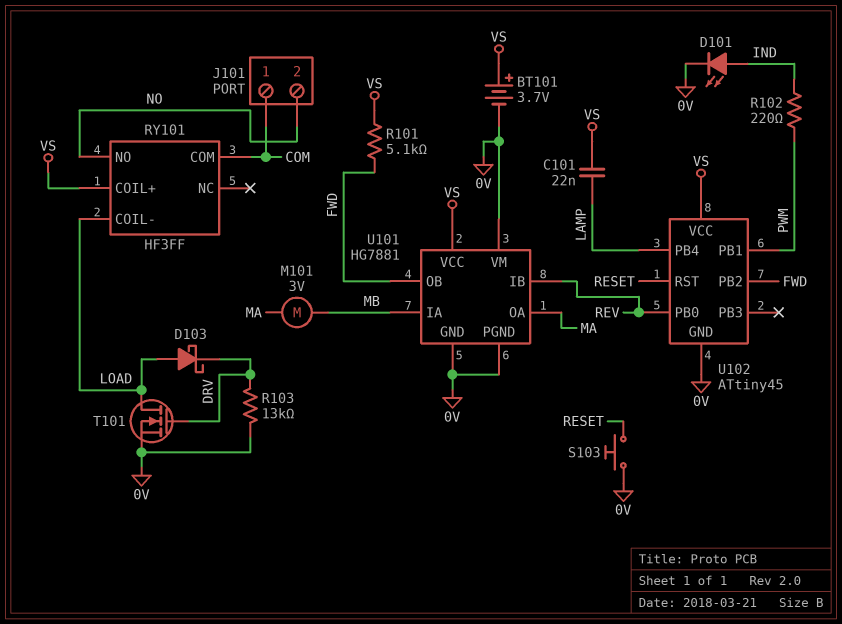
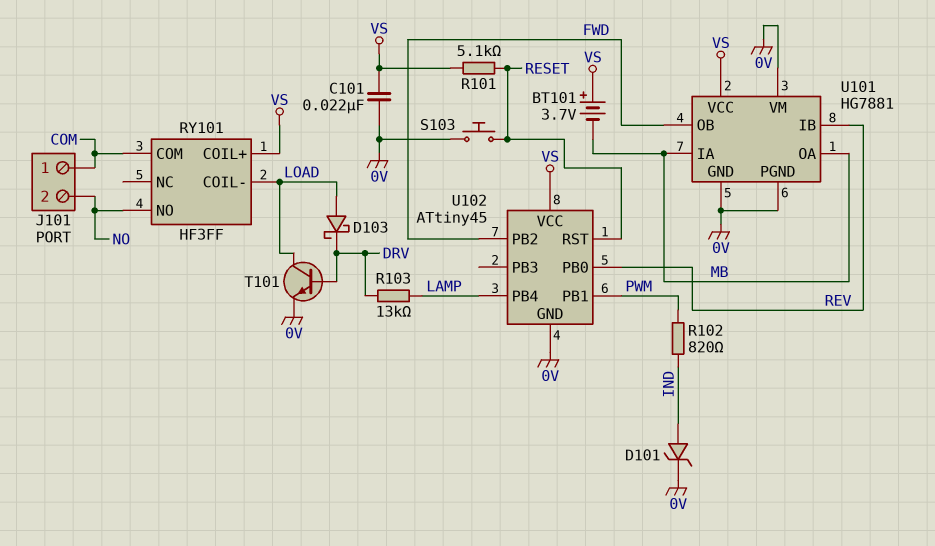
BT101: 3.7V (plus VS, minus 0V) -> 3.7V (plus VS, minus MB)
C101: 22nF (LAMP, VS) -> 22nF (0V, VS)
D101: LED (A IND, K 0V) -> zener (A IND, K 0V)
M101: motor 3V (MA, MB) -> none
R101: 5.1k (FWD, VS) -> 5.1k (RESET, VS)
R102: 220 (IND, PWM) -> 820 (IND, PWM)
R103: 13k (0V, DRV) -> 13k (DRV, LAMP)
T101: NMOS (G DRV, D LOAD, S 0V) -> NPN (B DRV, C LOAD, E 0V)
U101 pin OA: MA -> MB

